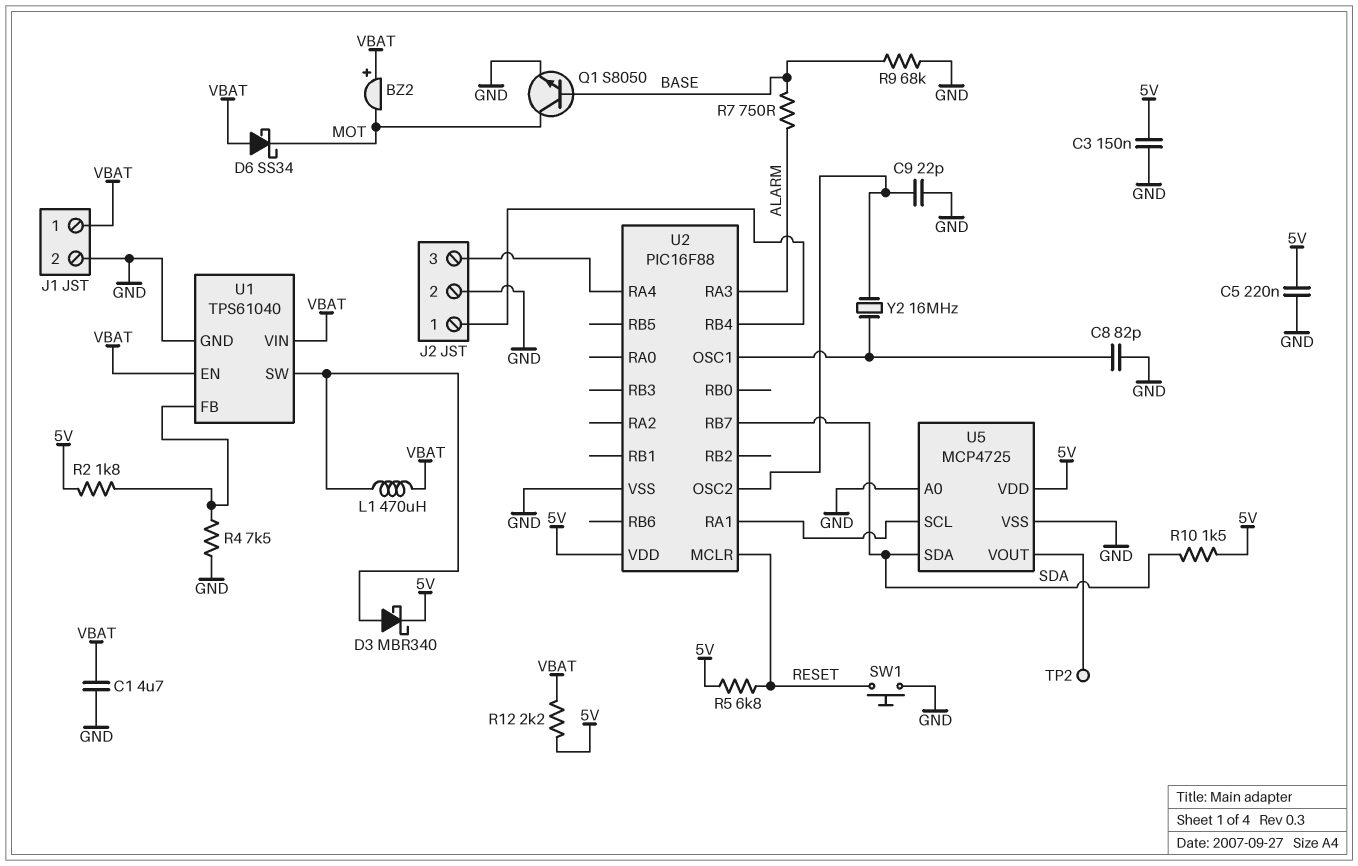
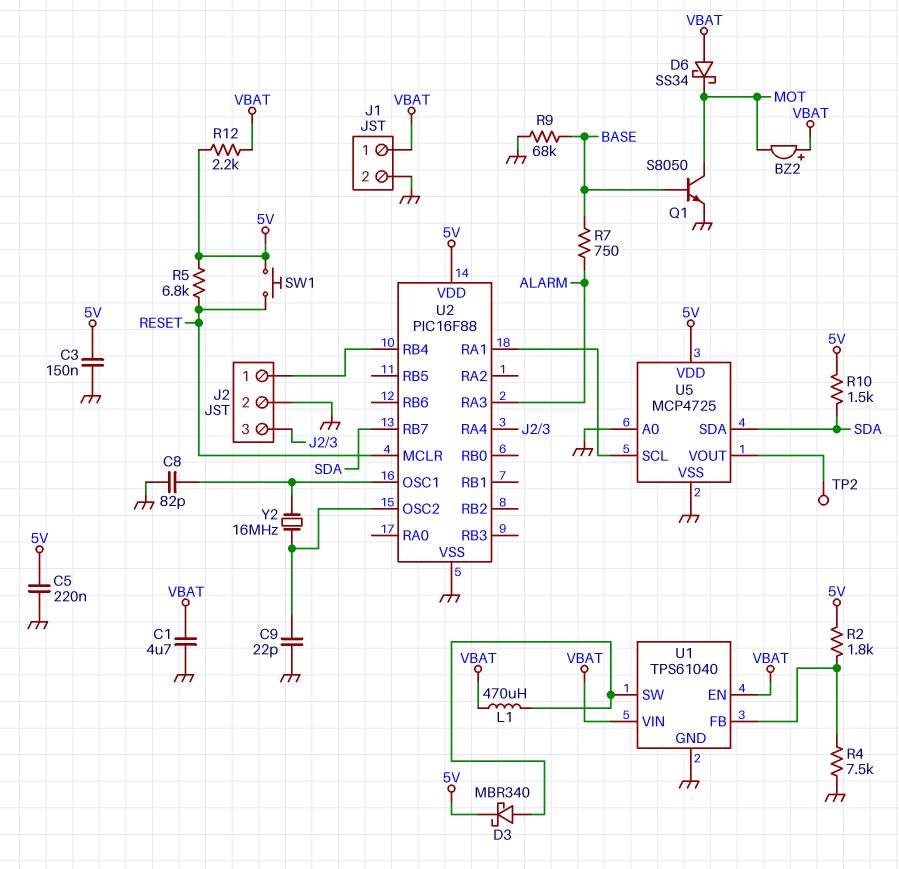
SW1: button (GND, RESET) -> button (5V, RESET)

